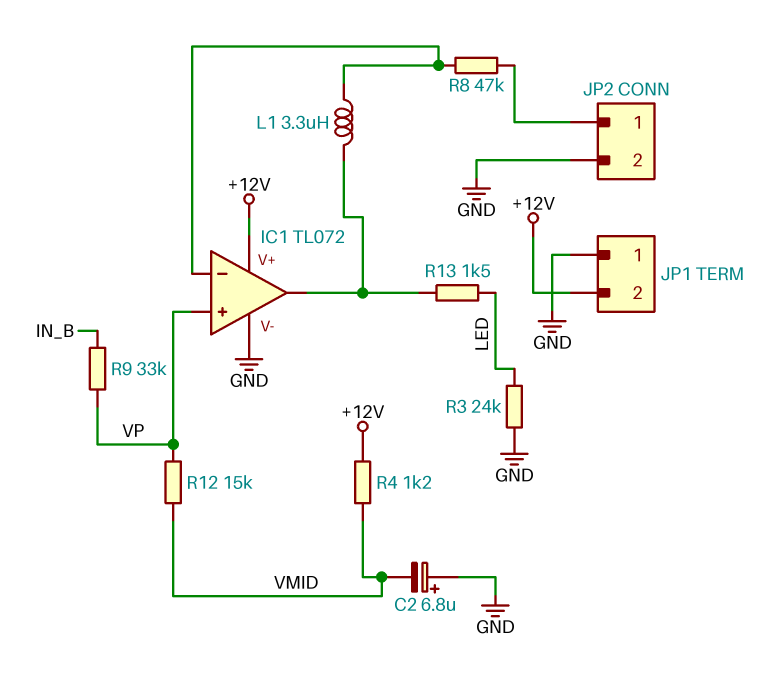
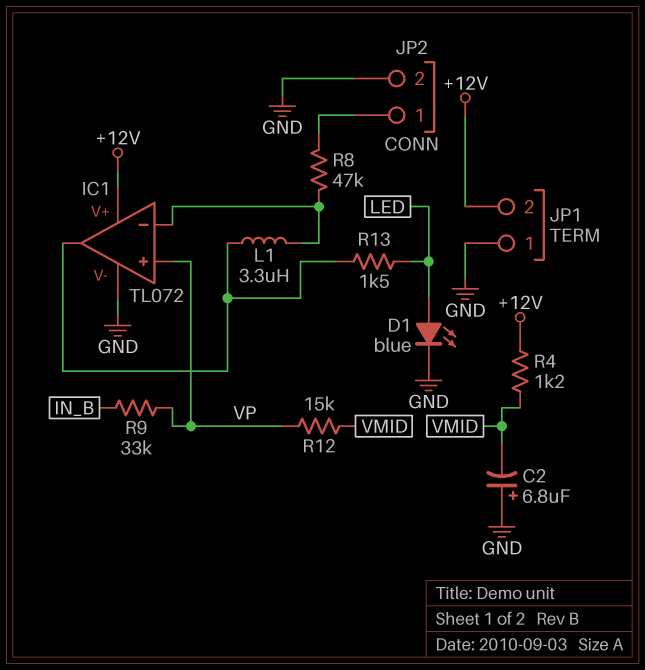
D1: none -> LED blue (A LED, K GND)
R3: 24k (GND, LED) -> none

